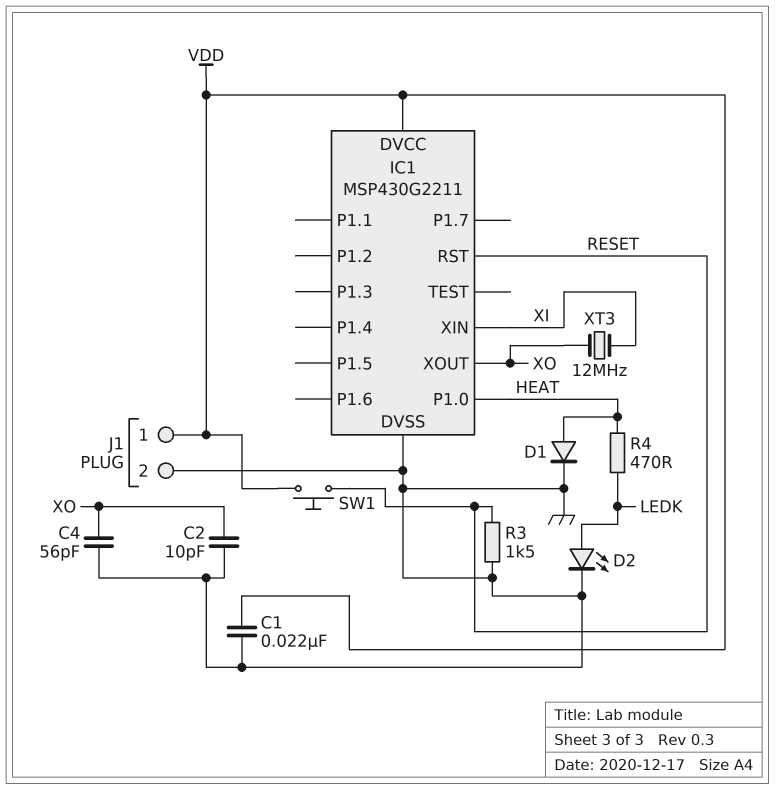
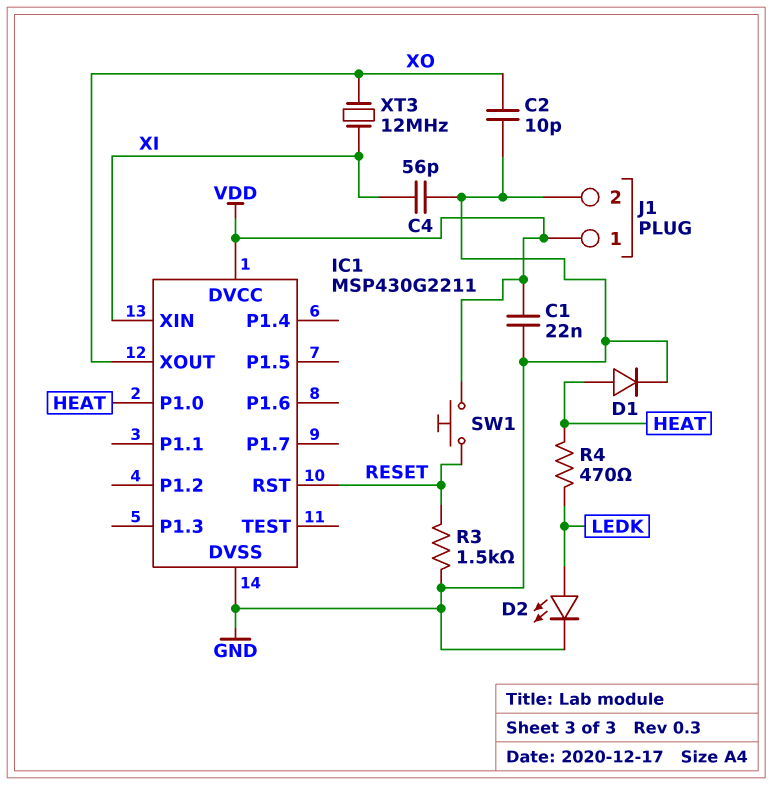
C4: 56pF (GND, XO) -> 56pF (GND, XI)

